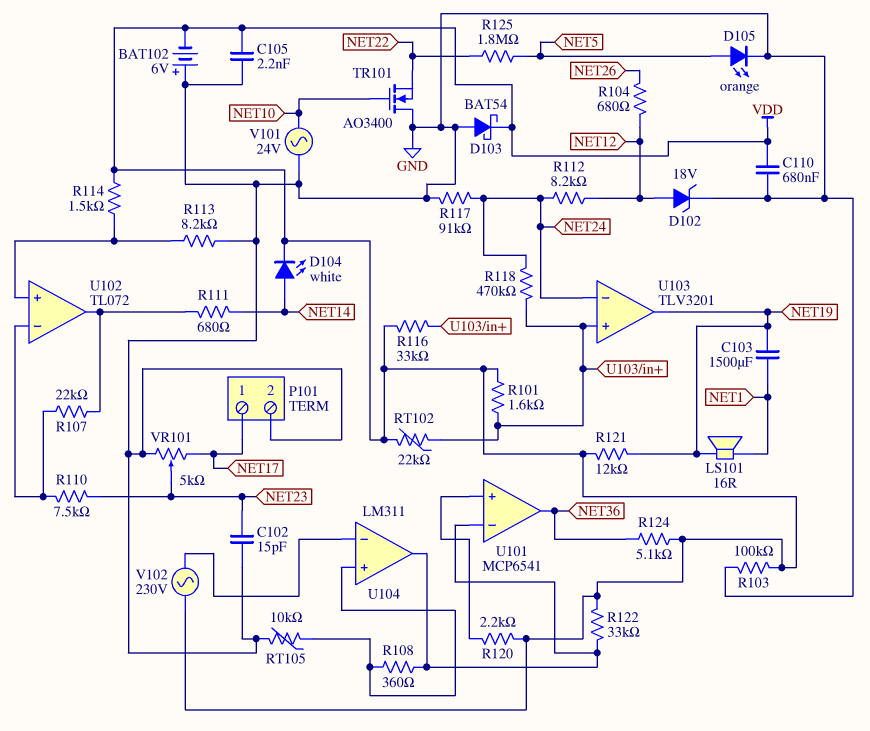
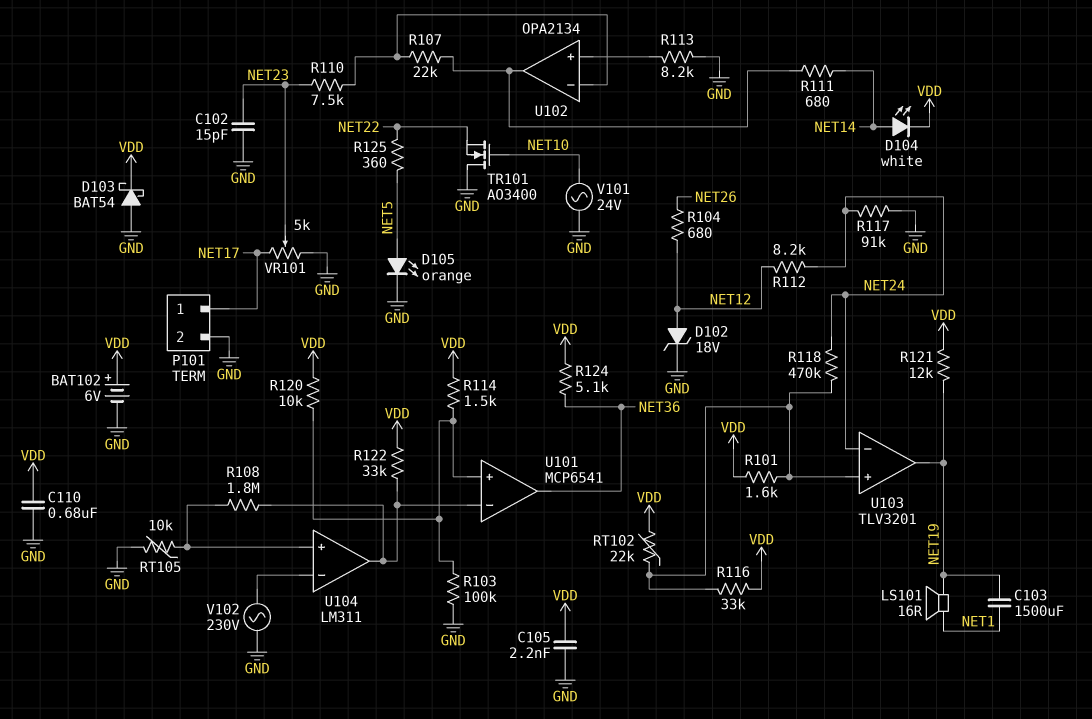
BAT102: 6V (plus GND, minus VDD) -> 6V (plus VDD, minus GND)
R103: 100k (GND, VDD) -> 100k (GND, U101/in+)
R108: 360 (U101/in-, U104/in+) -> 1.8M (U101/in-, U104/in+)
R114: 1.5k (U102/in+, VDD) -> 1.5k (U101/in+, VDD)
R120: 2.2k (U101/in+, VDD) -> 10k (U101/in+, VDD)
R125: 1.8M (NET5, NET22) -> 360 (NET5, NET22)
U102: TL072 -> OPA2134
V102: AC 230V (U104/in-, VDD) -> AC 230V (GND, U104/in-)

